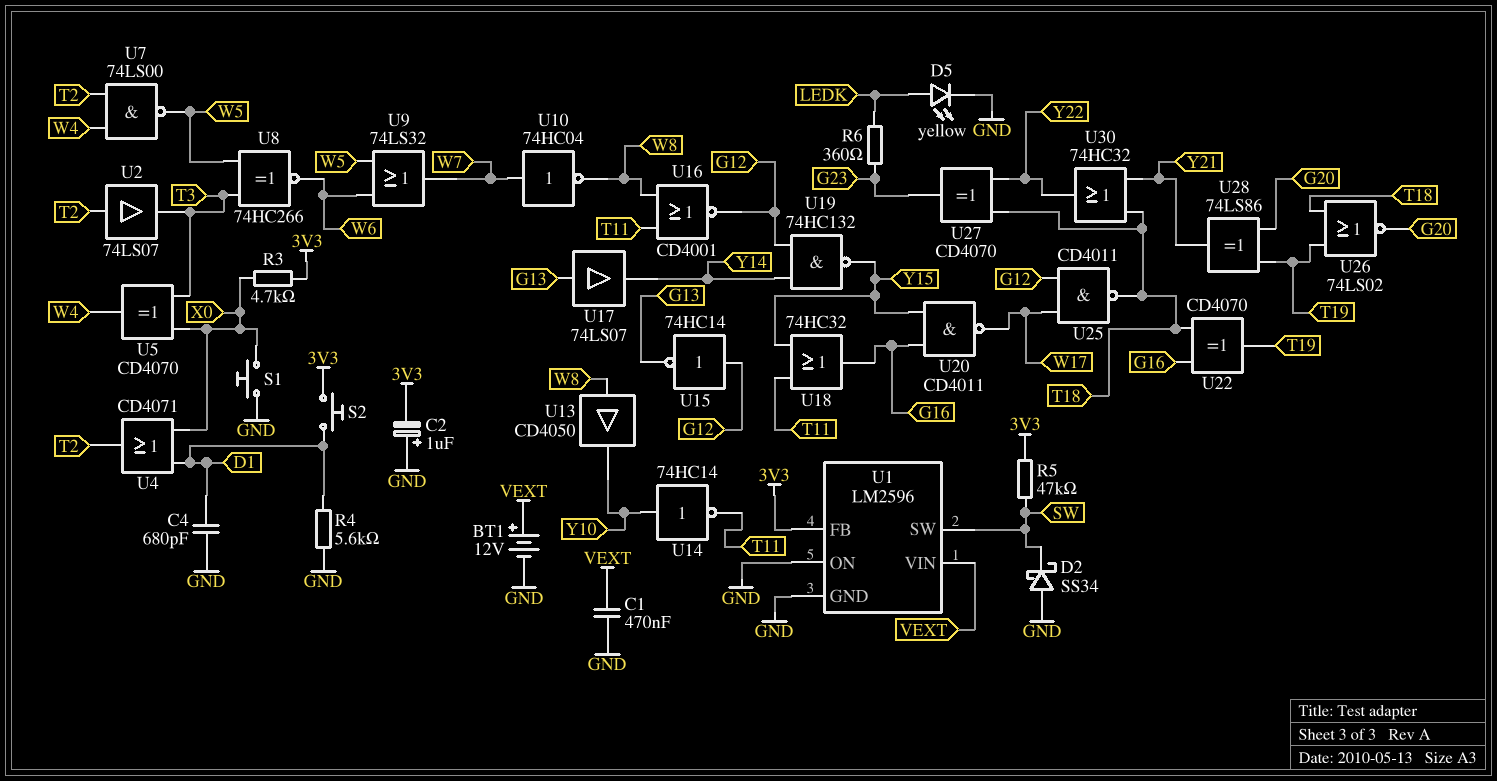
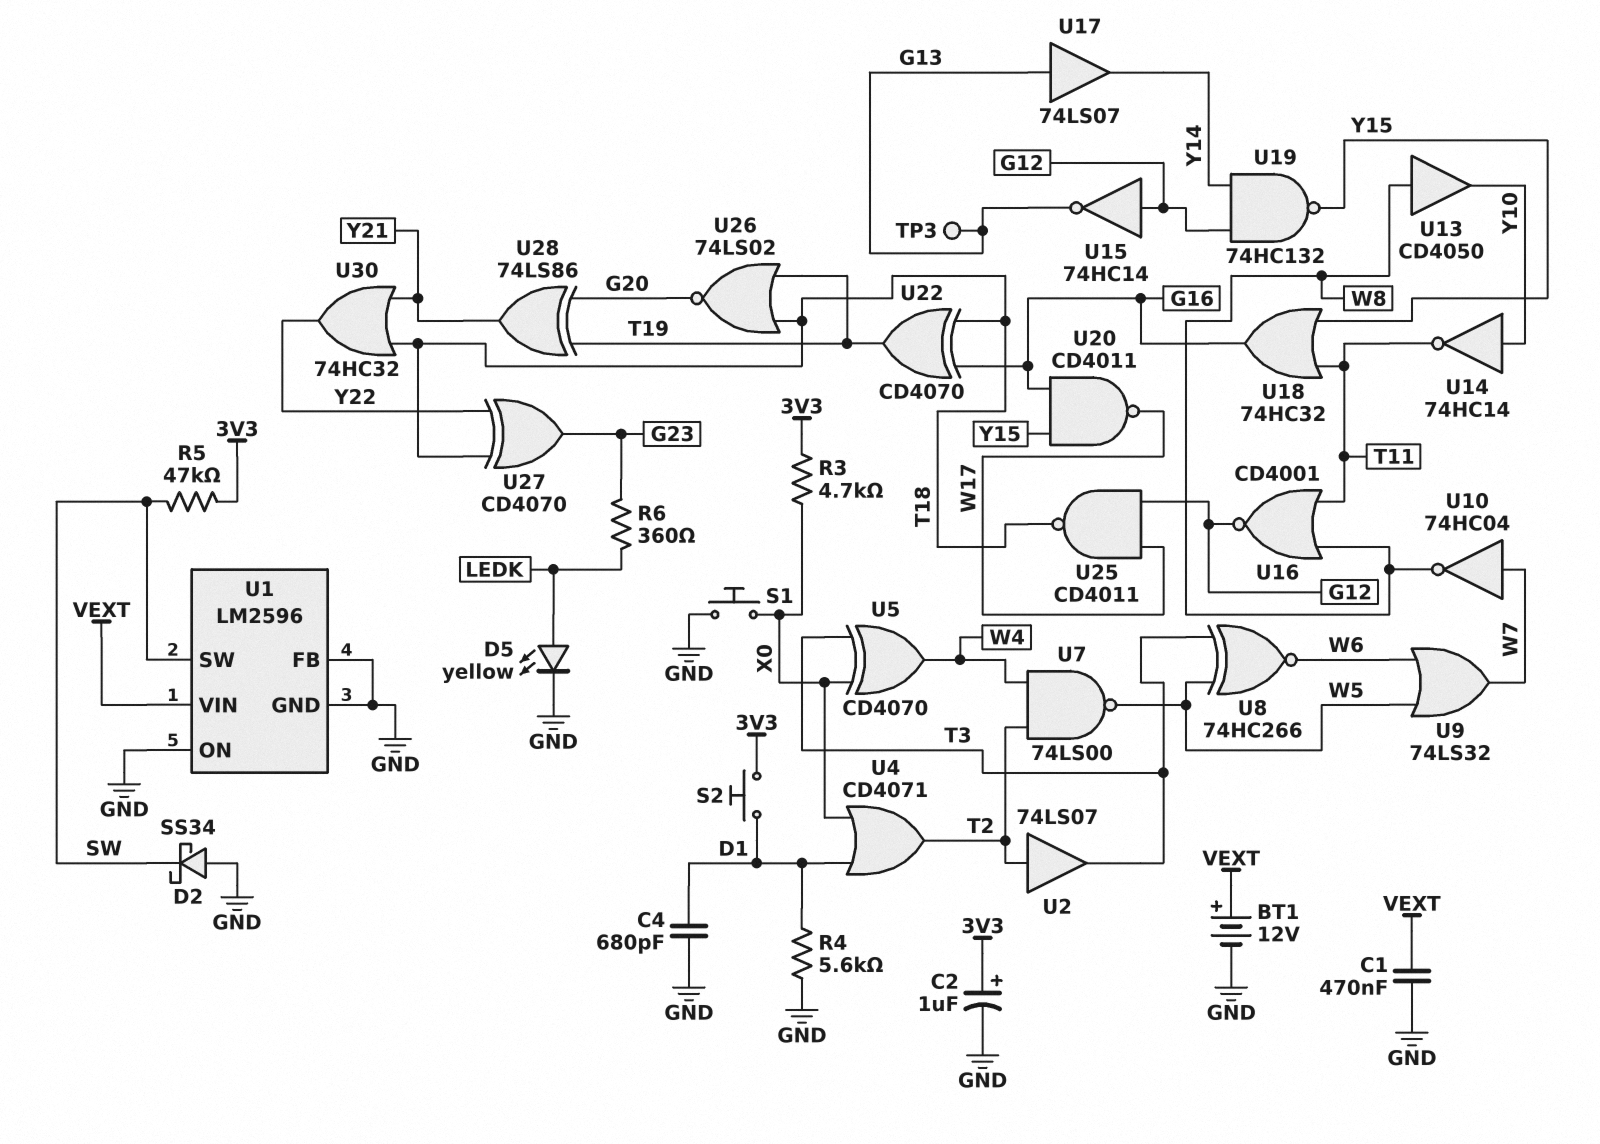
C2: 1uF (plus GND, minus 3V3) -> 1uF (plus 3V3, minus GND)
TP3: none -> test point (G13)
U1 pin FB: 3V3 -> GND

